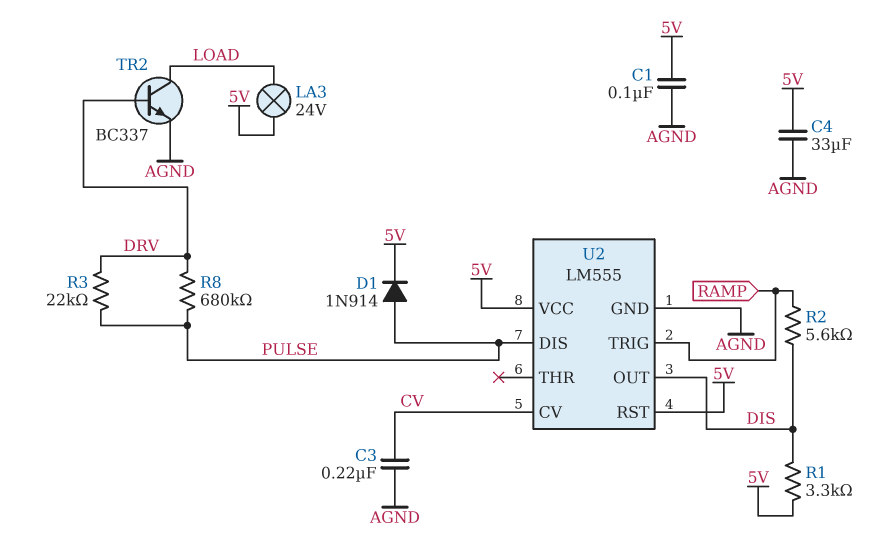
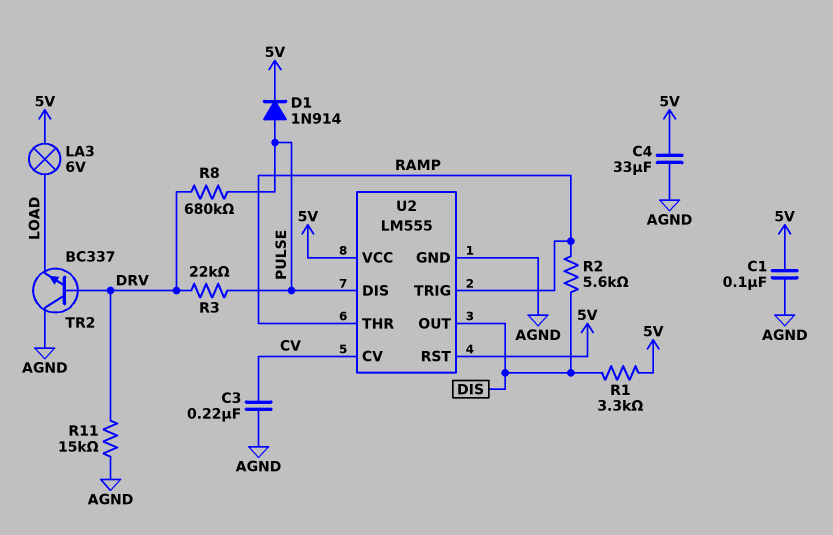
LA3: lamp 24V (5V, LOAD) -> lamp 6V (5V, LOAD)
R11: none -> 15k (AGND, DRV)
TR2: NPN BC337 (B DRV, C LOAD, E AGND) -> NPN BC337 (B DRV, C AGND, E LOAD)
U2 pin THR: none -> RAMP

